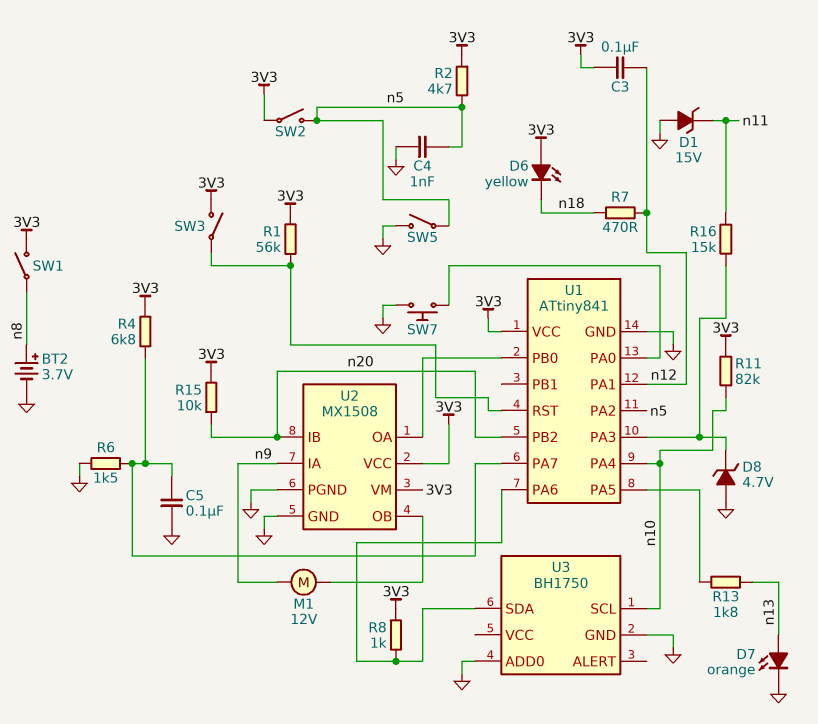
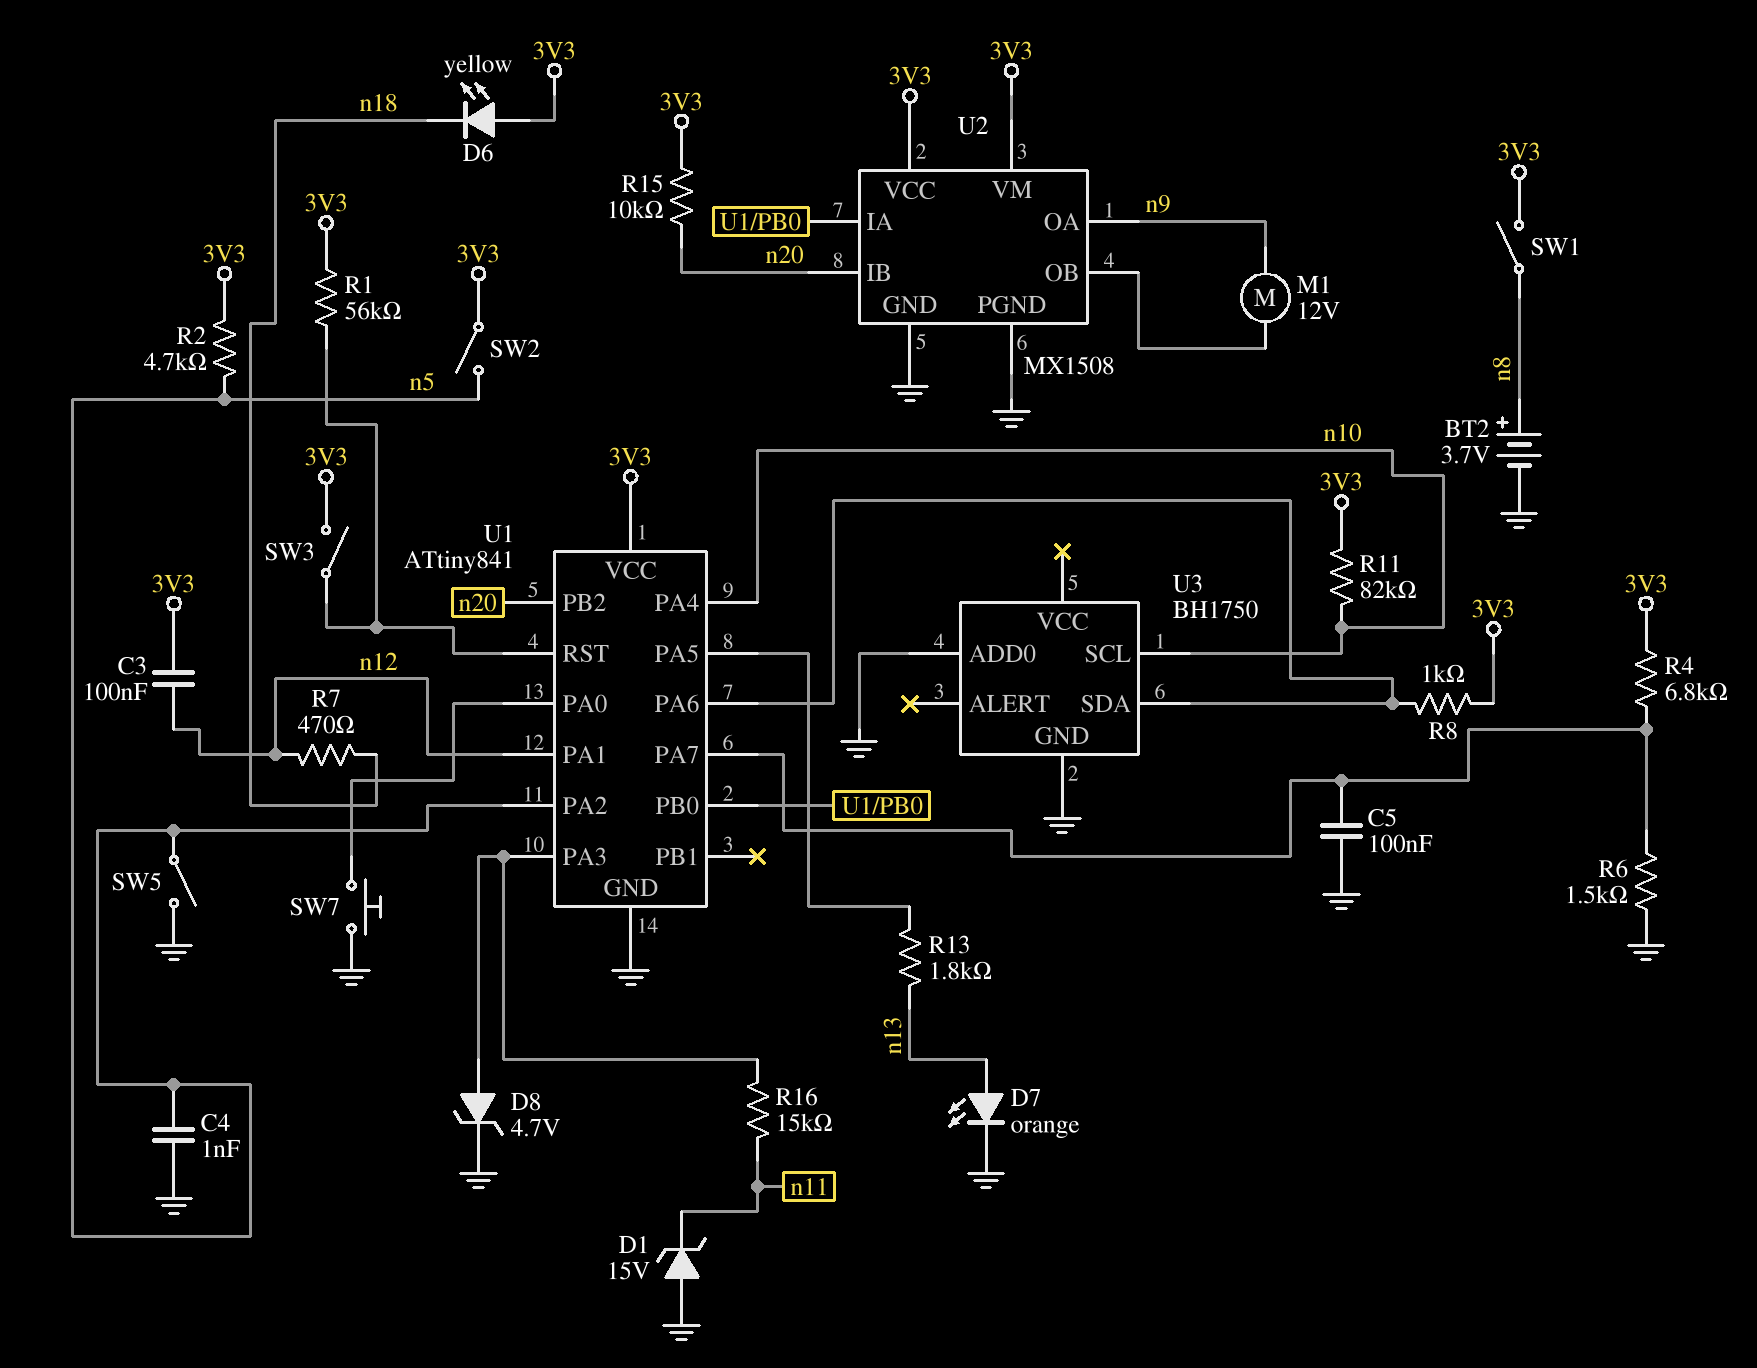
D8: zener 4.7V (A GND, K U1/PA3) -> zener 4.7V (A U1/PA3, K GND)
U2 pin IA: n9 -> U1/PB0
U2 pin OA: U1/PB0 -> n9

